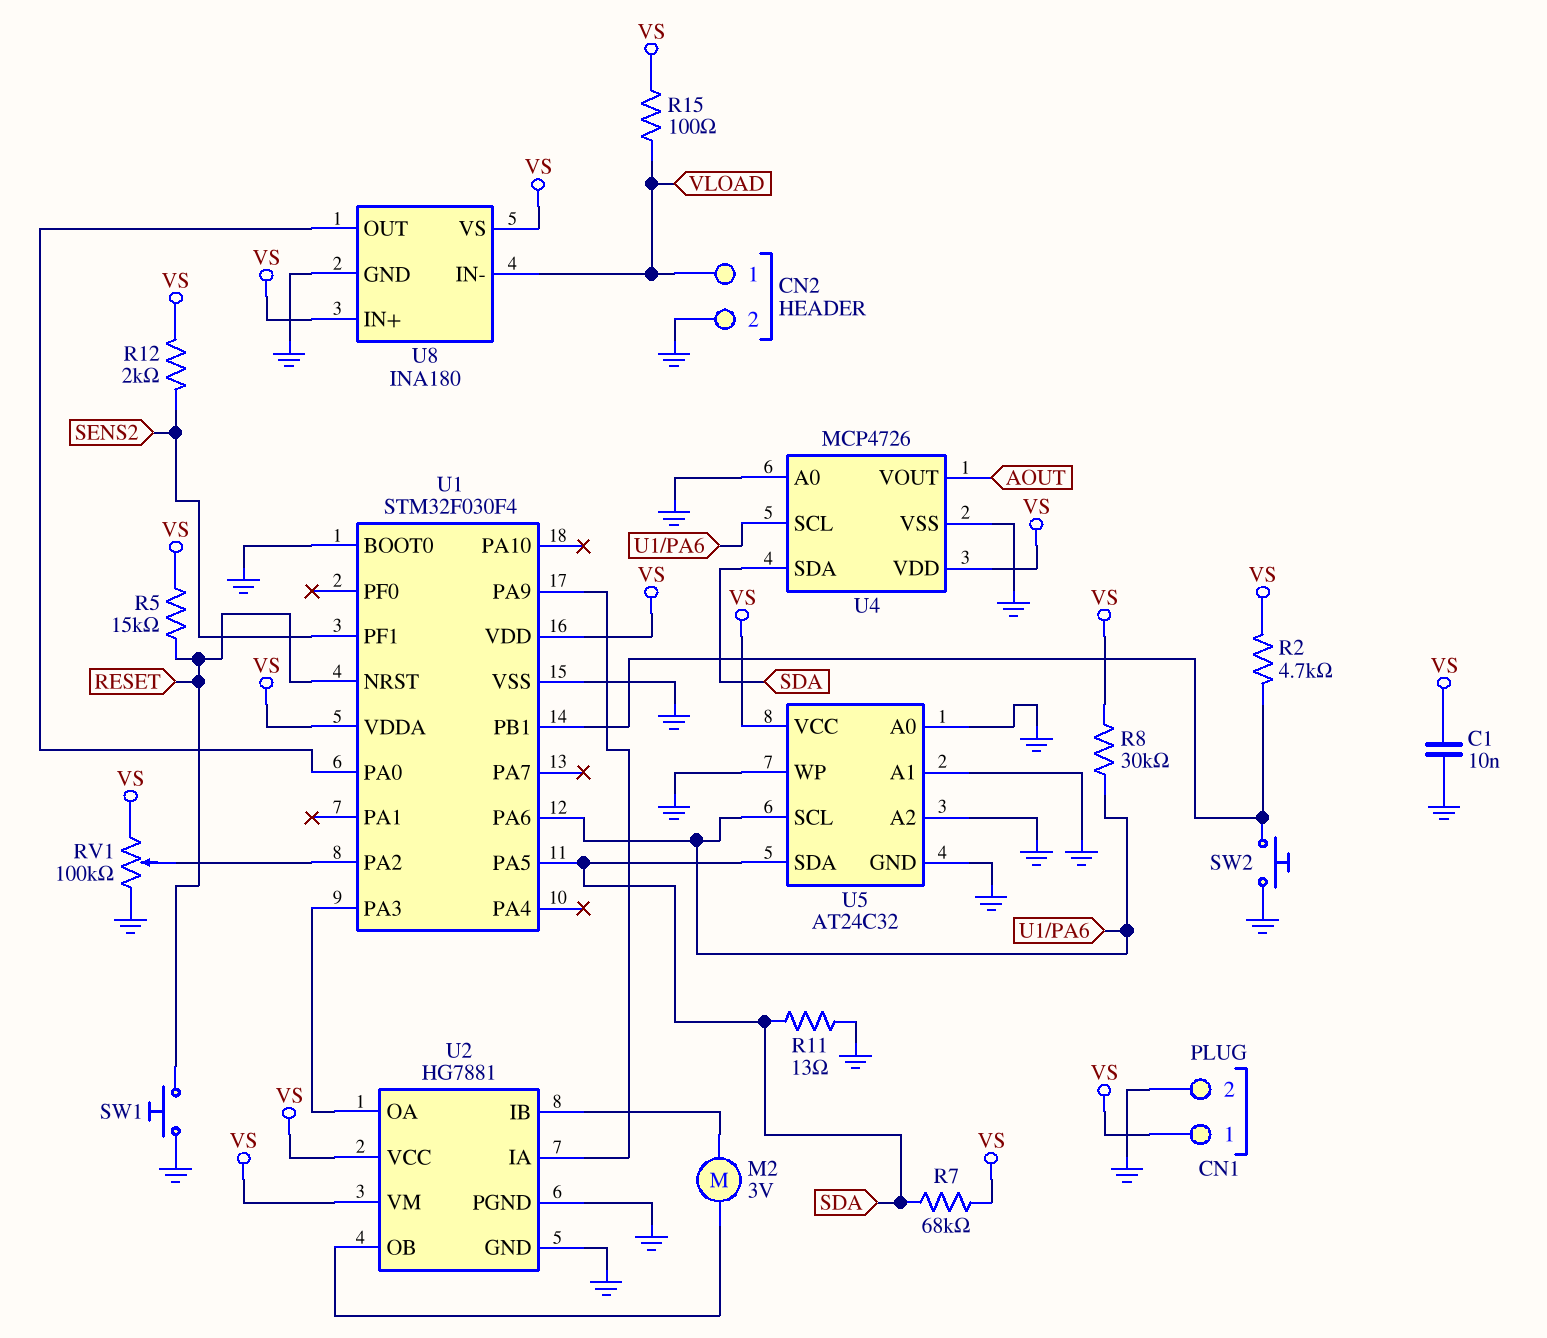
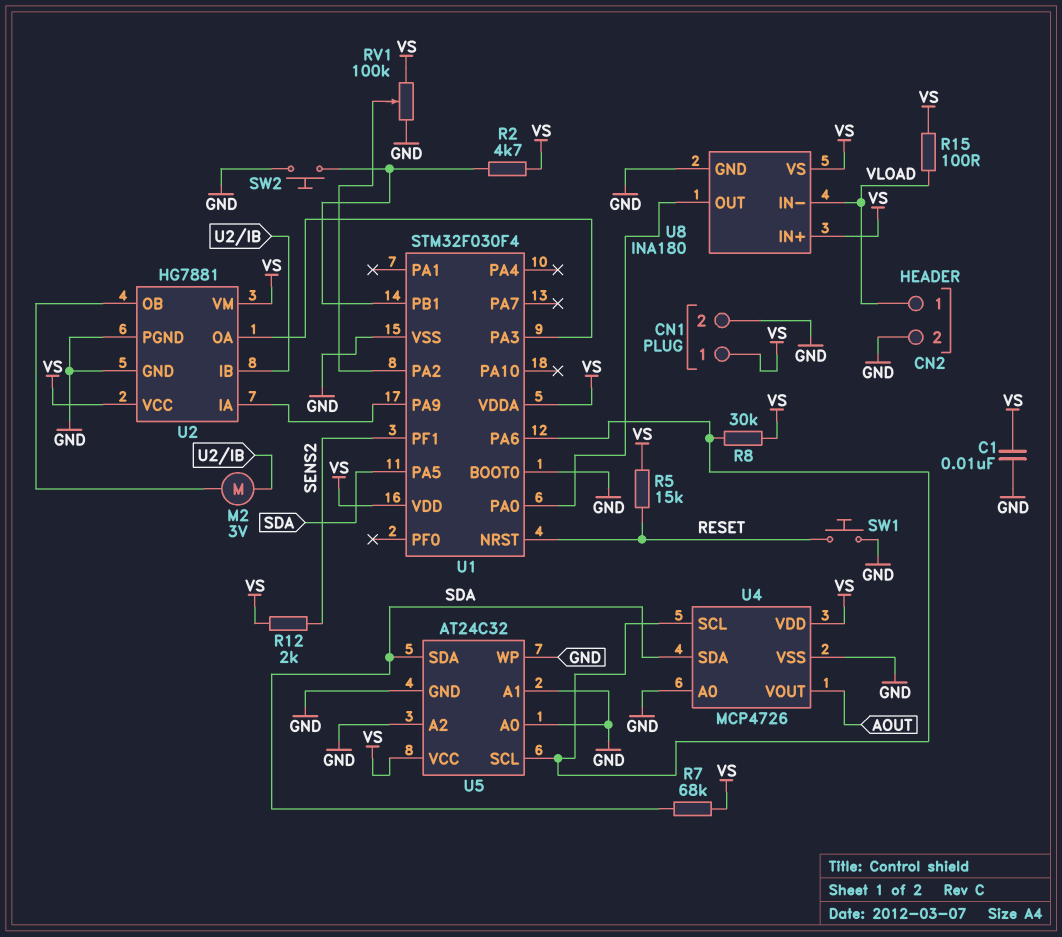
R11: 13 (GND, SDA) -> none

